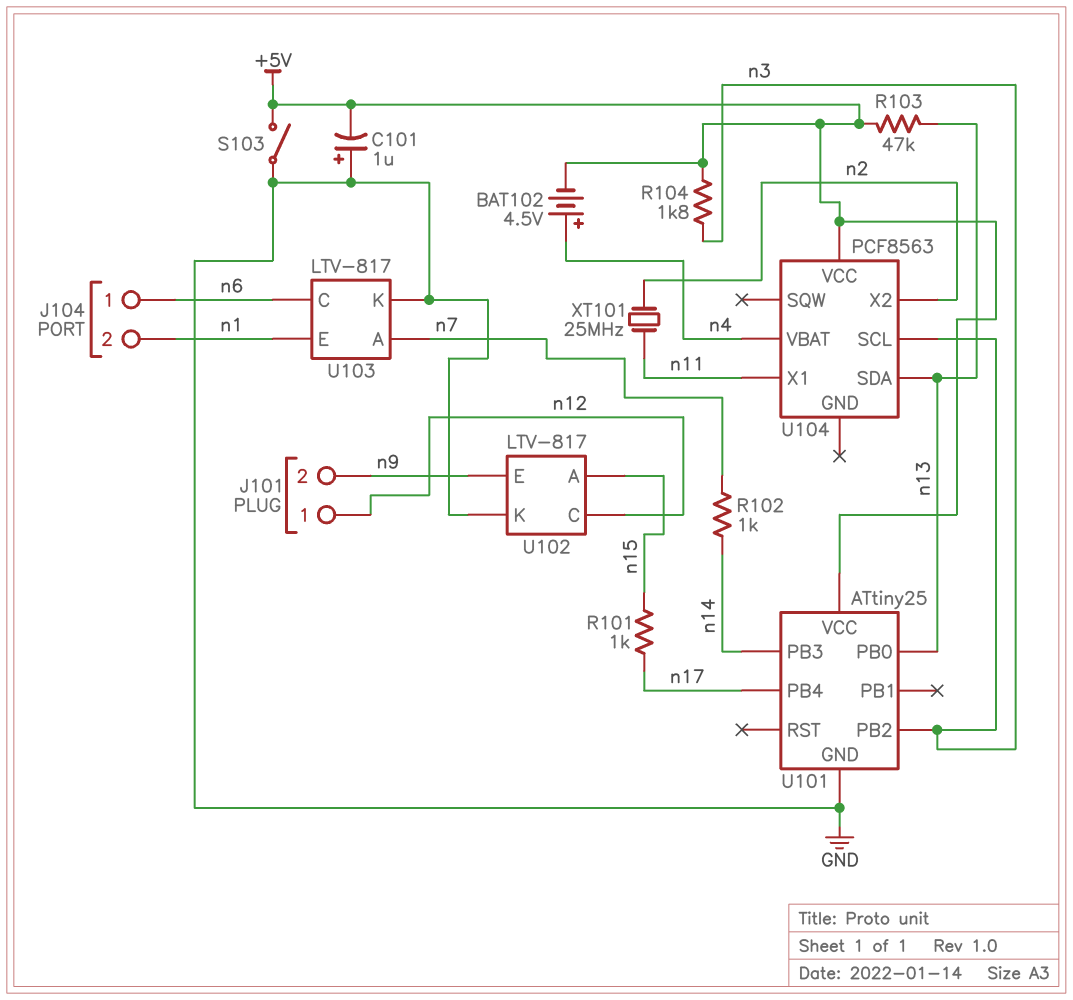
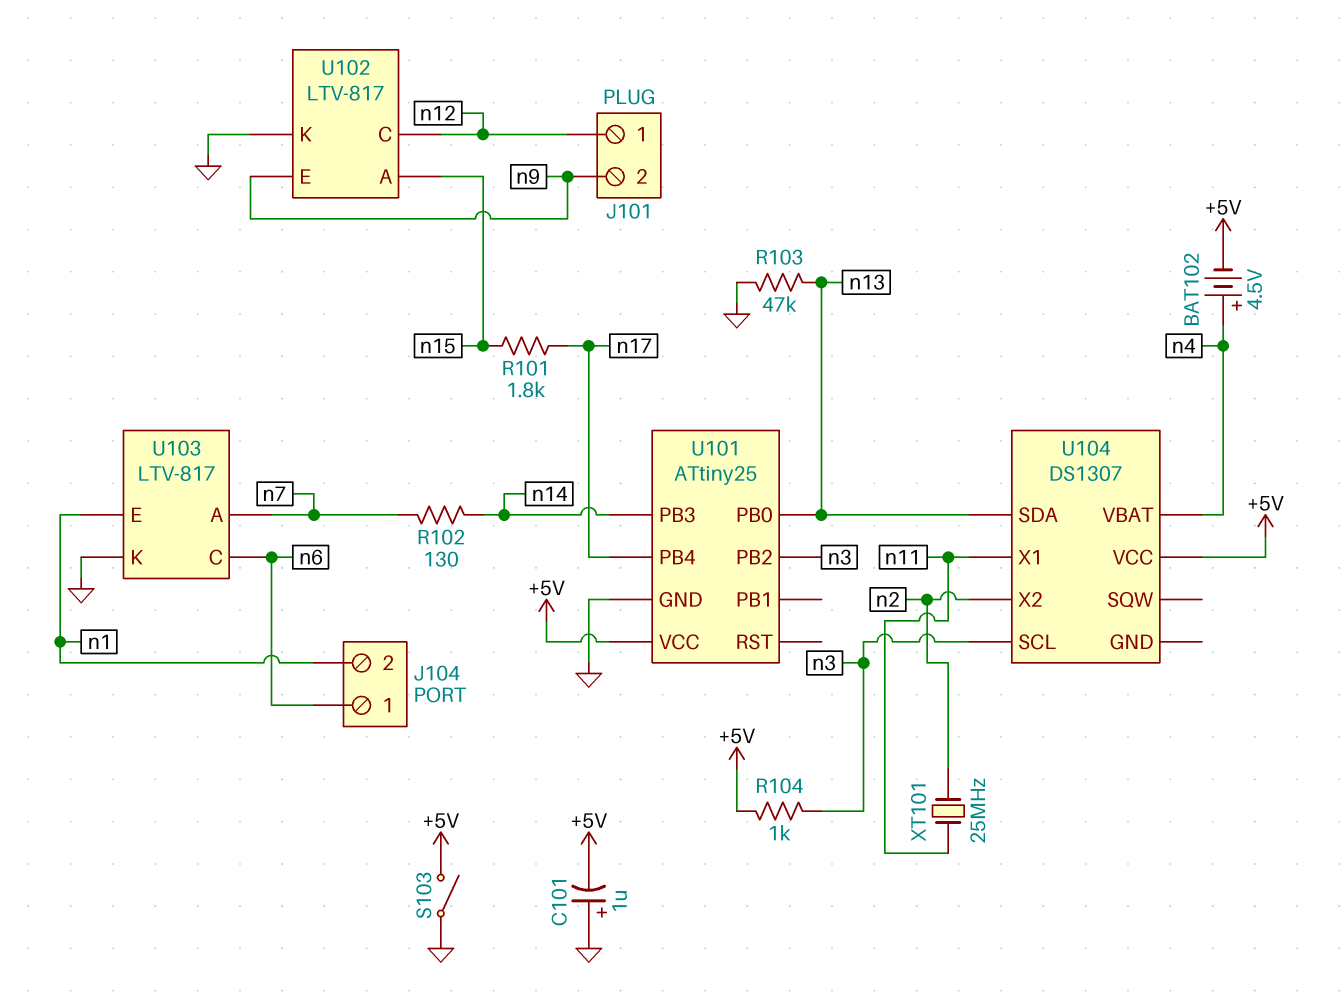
R101: 1k (n15, n17) -> 1.8k (n15, n17)
R102: 1k (n7, n14) -> 130 (n7, n14)
R103: 47k (+5V, n13) -> 47k (GND, n13)
R104: 1.8k (+5V, n3) -> 1k (+5V, n3)
U104: PCF8563 -> DS1307

